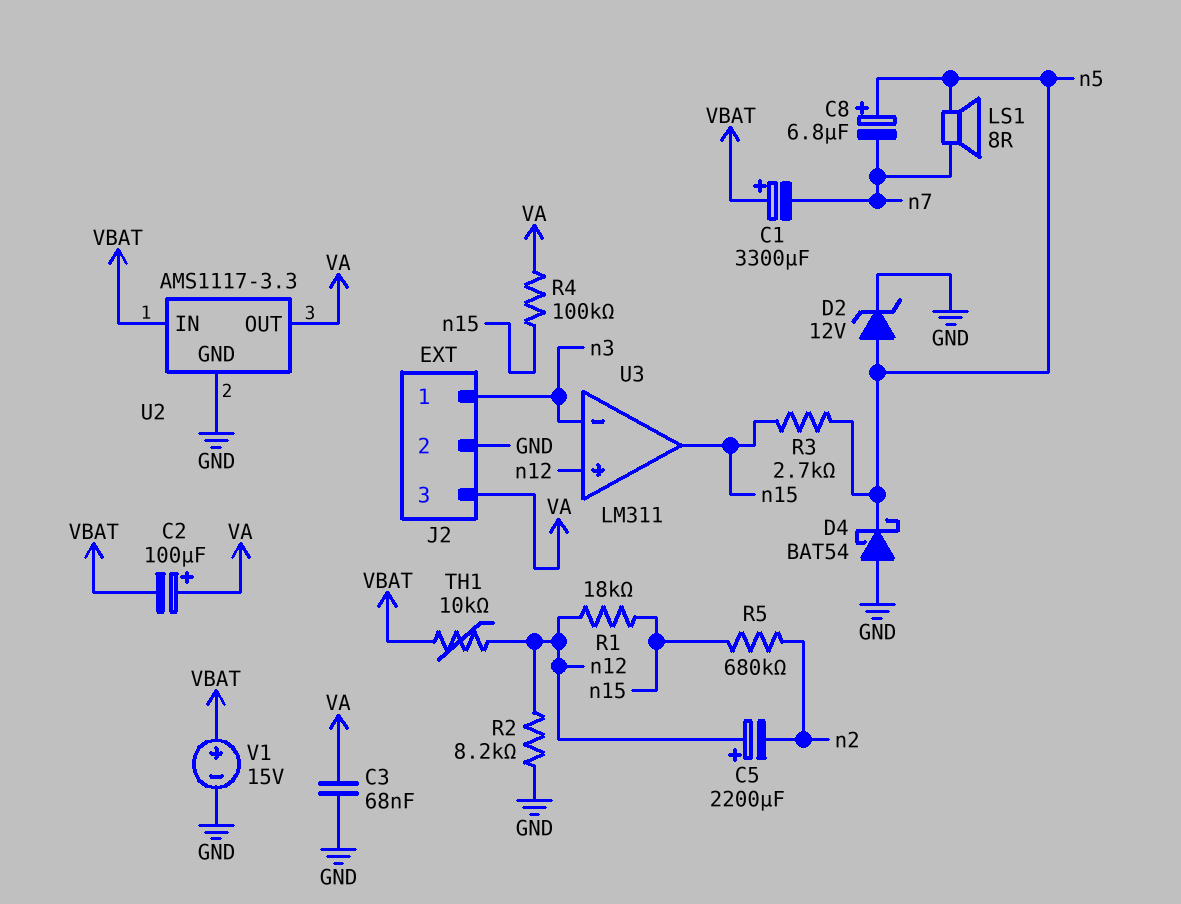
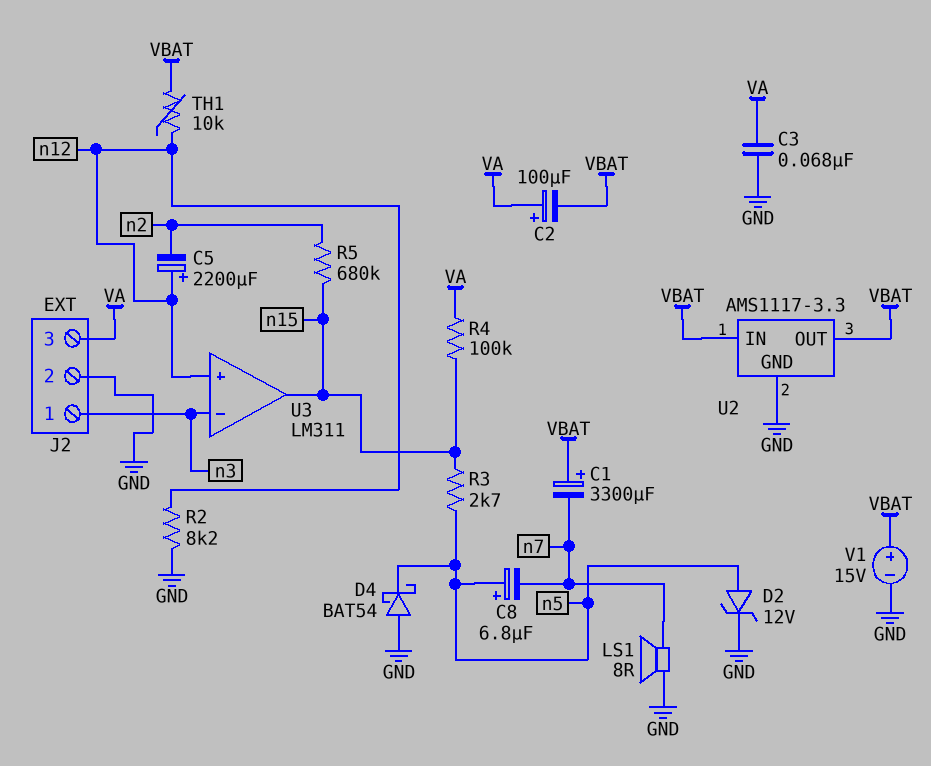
LS1: speaker 8R (n5, n7) -> speaker 8R (GND, n7)
R1: 18k (n12, n15) -> none
U2 pin OUT: VA -> VBAT

